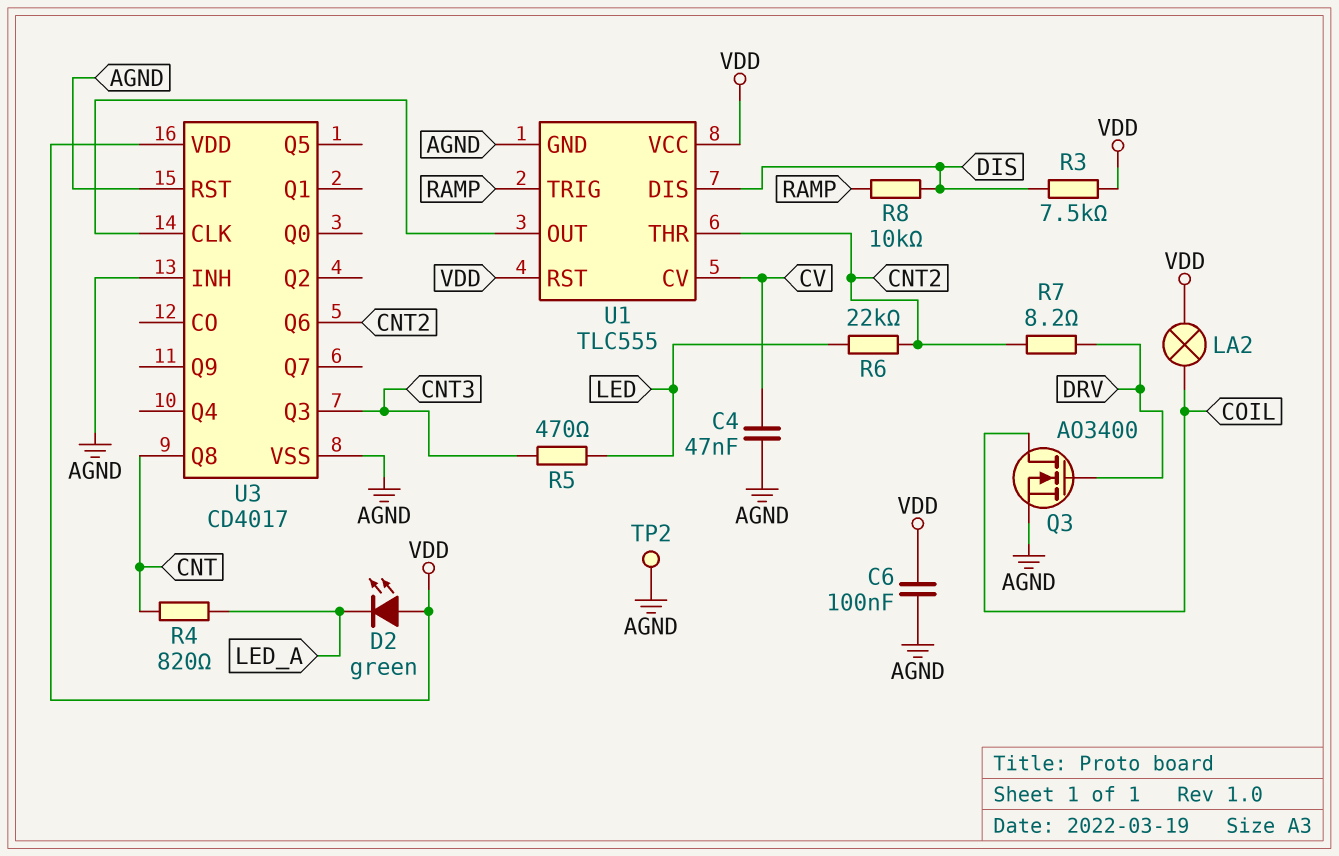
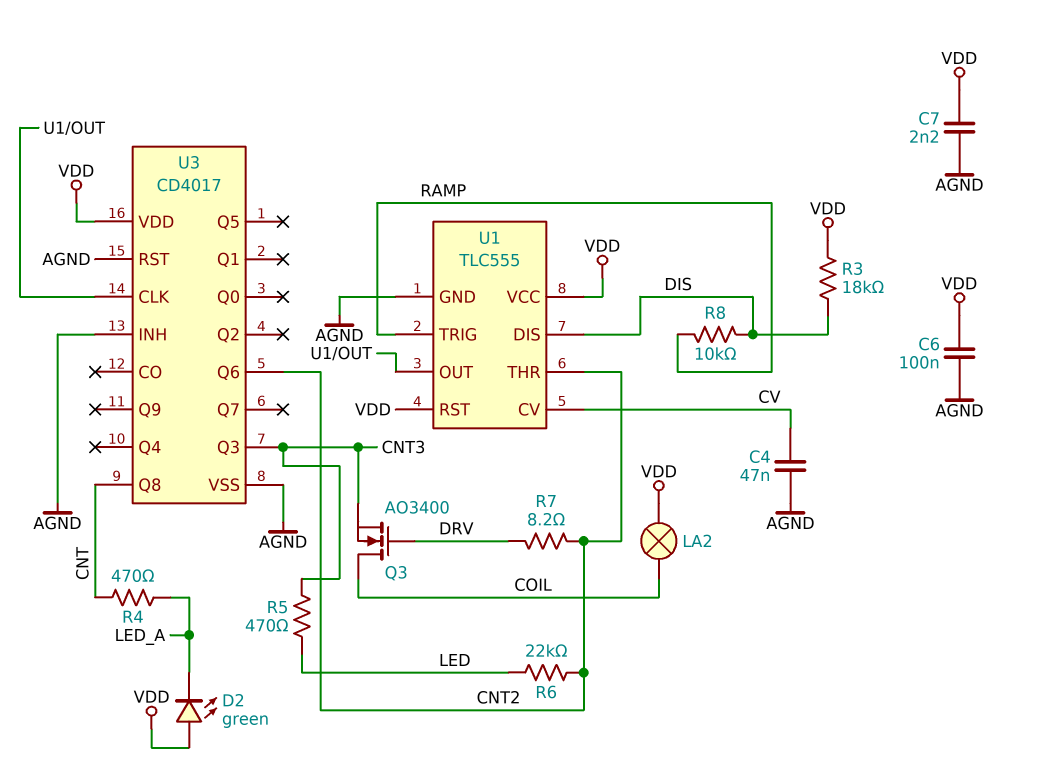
C7: none -> 2.2nF (AGND, VDD)
Q3: NMOS AO3400 (G DRV, D COIL, S AGND) -> NMOS AO3400 (G DRV, D COIL, S CNT3)
R3: 7.5k (DIS, VDD) -> 18k (DIS, VDD)
R4: 820 (CNT, LED_A) -> 470 (CNT, LED_A)
TP2: test point (AGND) -> none

